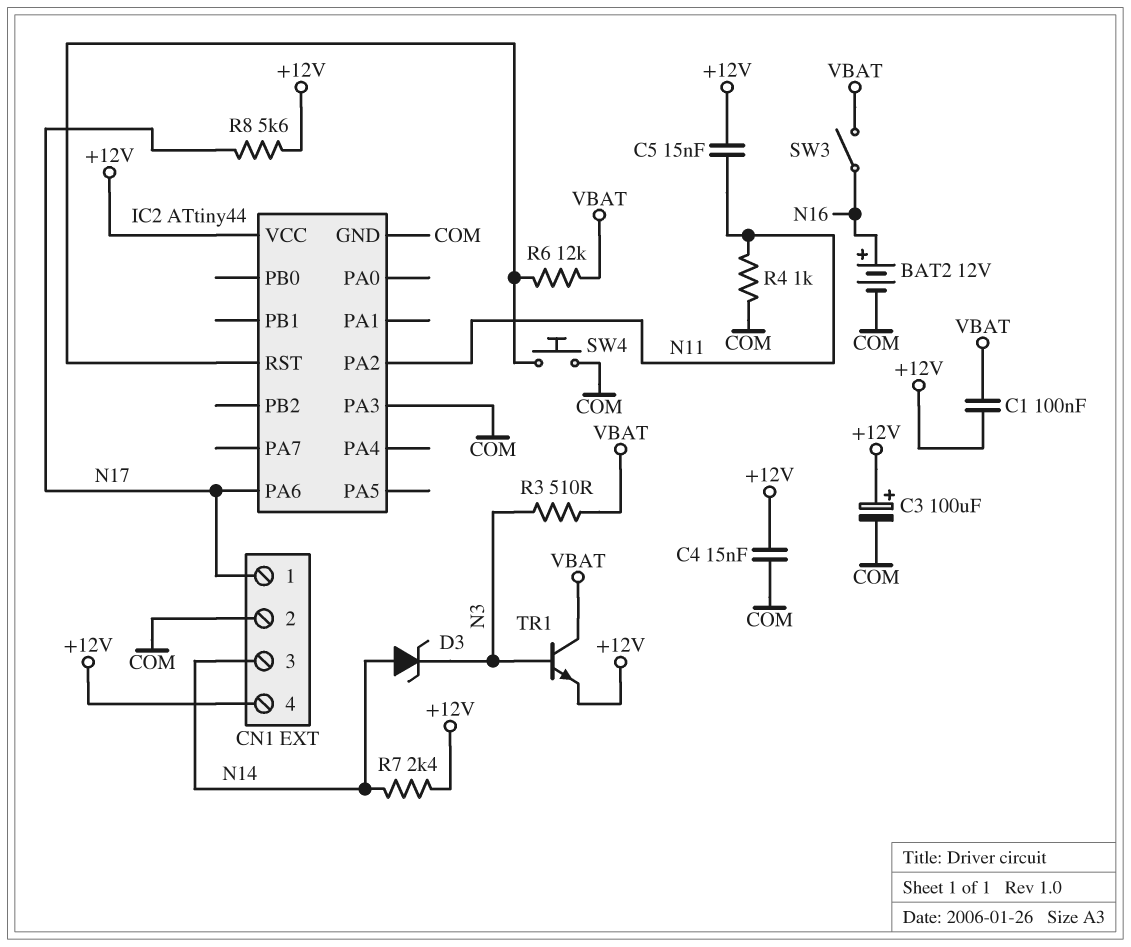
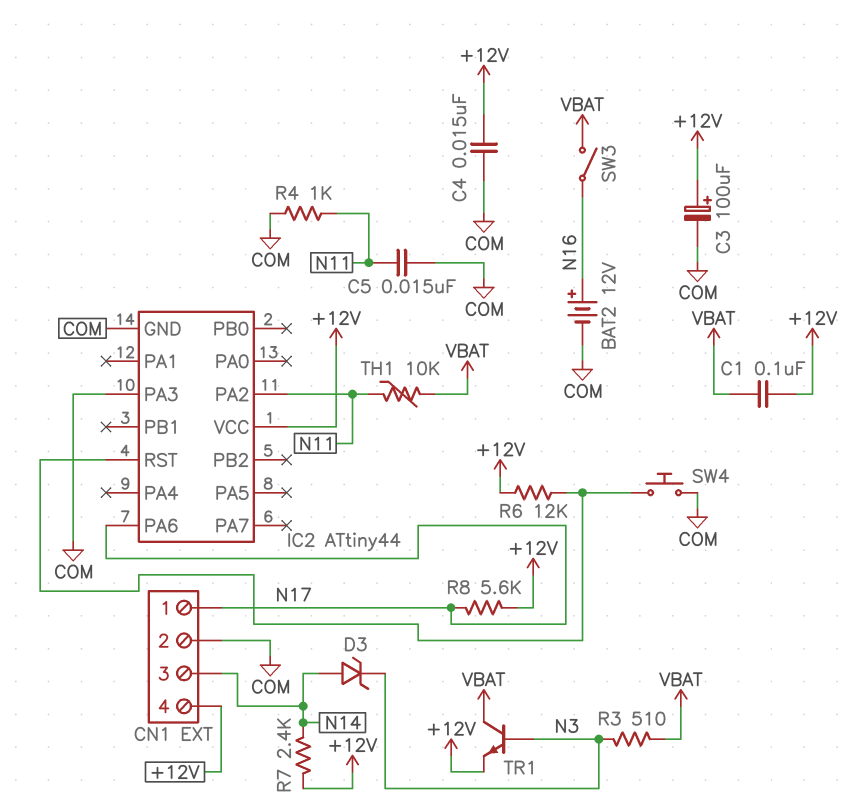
C5: 15nF (+12V, N11) -> 15nF (COM, N11)
R6: 12k (IC2/RST, VBAT) -> 12k (+12V, IC2/RST)
TH1: none -> 10k (N11, VBAT)

